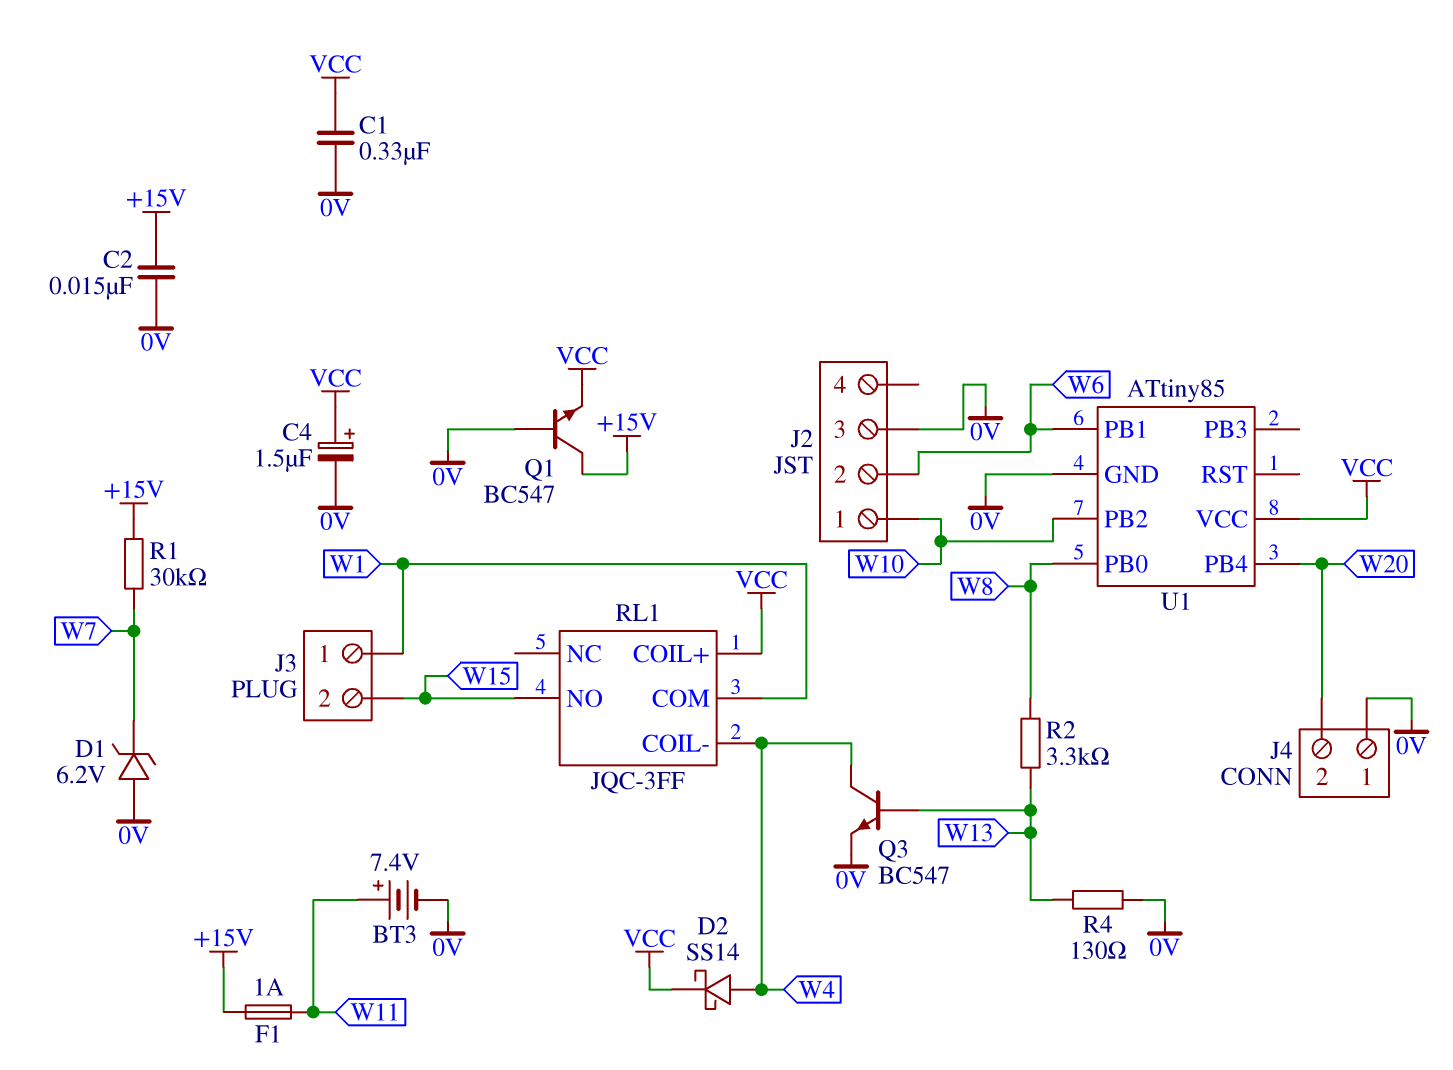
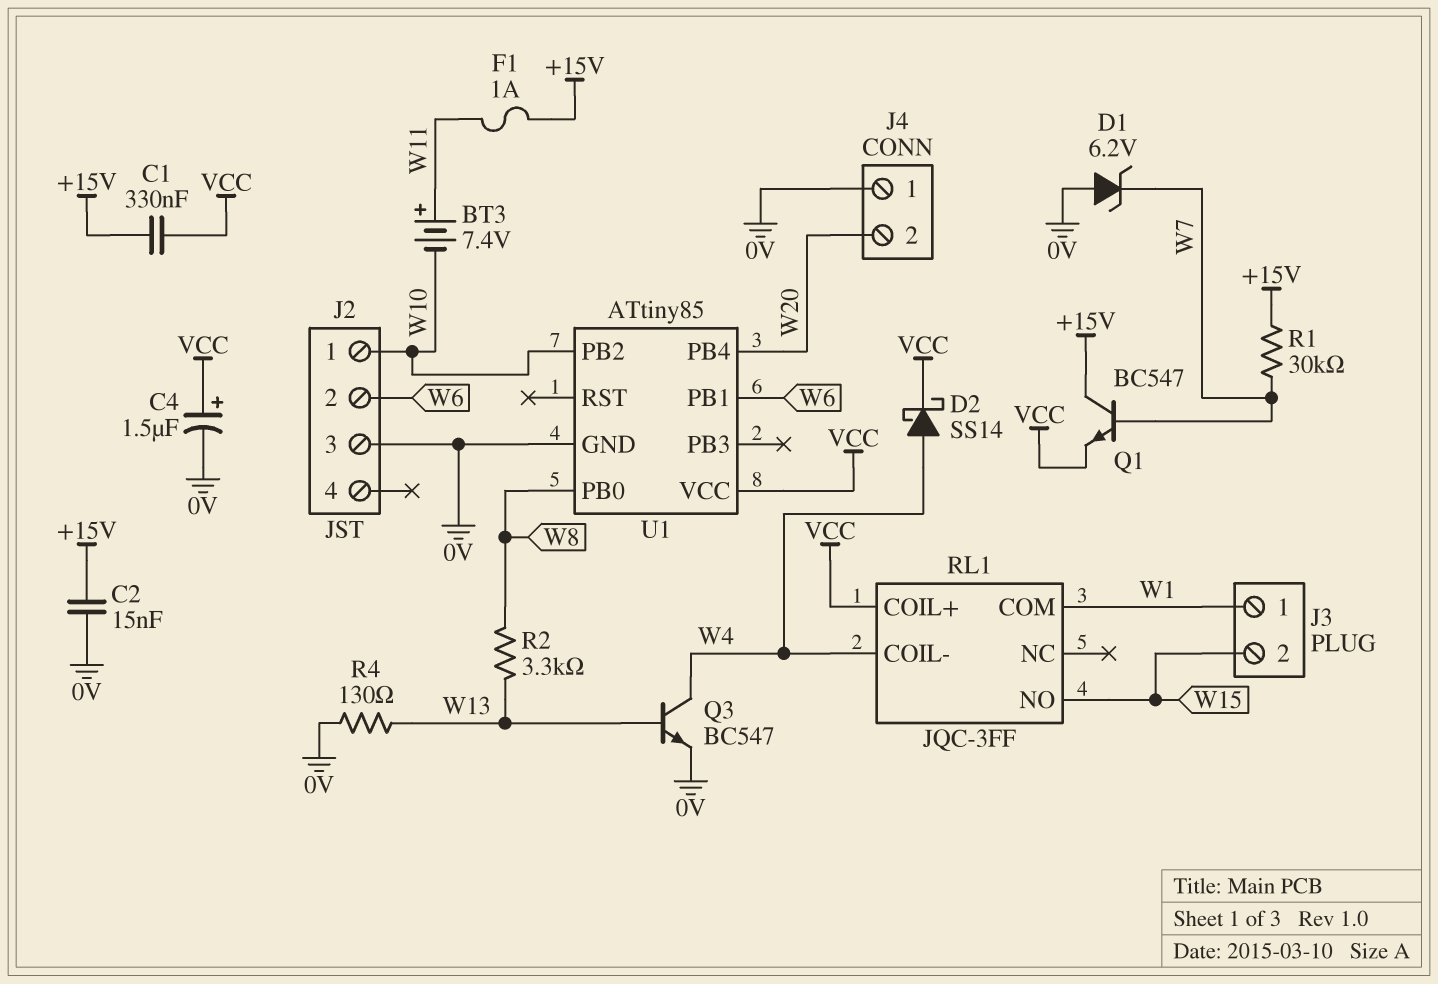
BT3: 7.4V (plus W11, minus 0V) -> 7.4V (plus W11, minus W10)
C1: 330nF (0V, VCC) -> 330nF (+15V, VCC)
Q1: NPN BC547 (B 0V, C +15V, E VCC) -> NPN BC547 (B W7, C +15V, E VCC)

